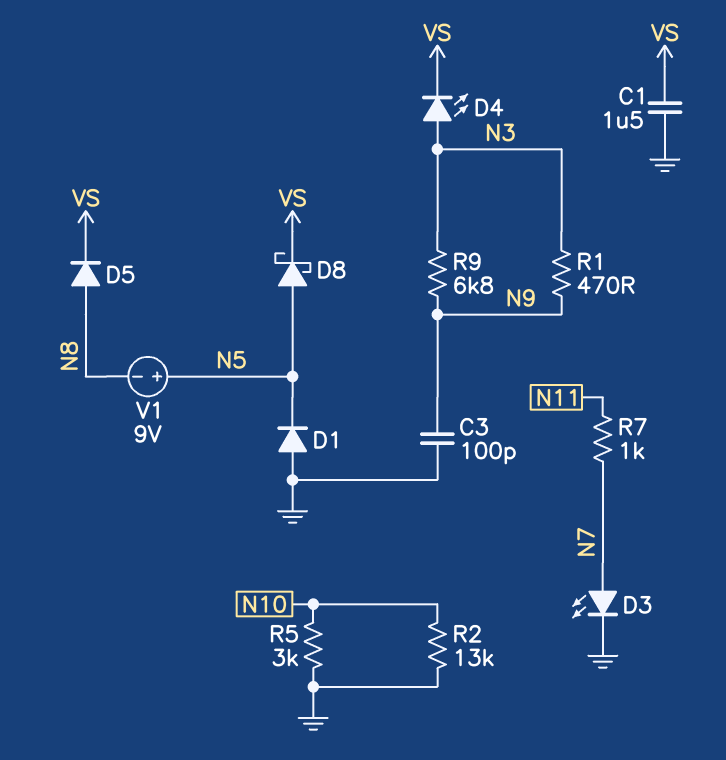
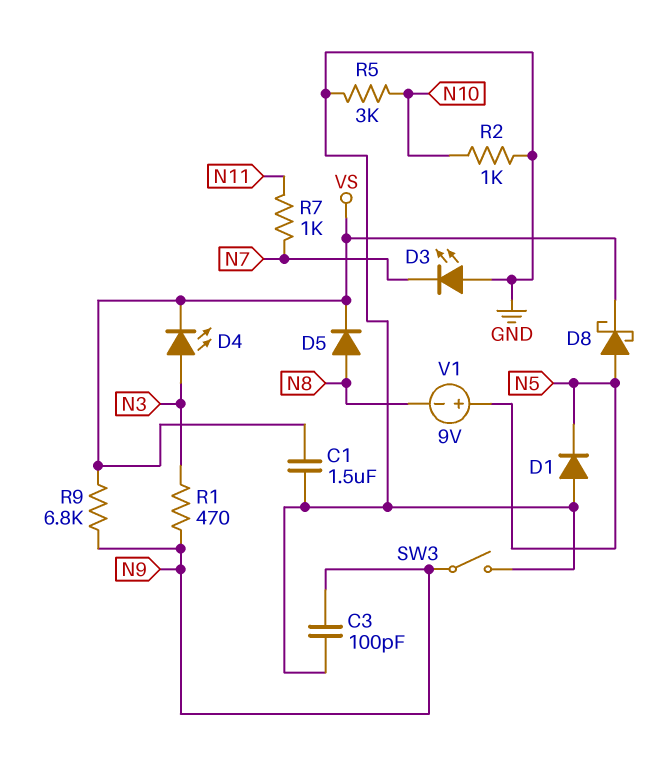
D3: LED (A N7, K GND) -> LED (A GND, K N7)
R2: 13k (GND, N10) -> 1k (GND, N10)
R9: 6.8k (N3, N9) -> 6.8k (N9, VS)
SW3: none -> switch (GND, N9)

